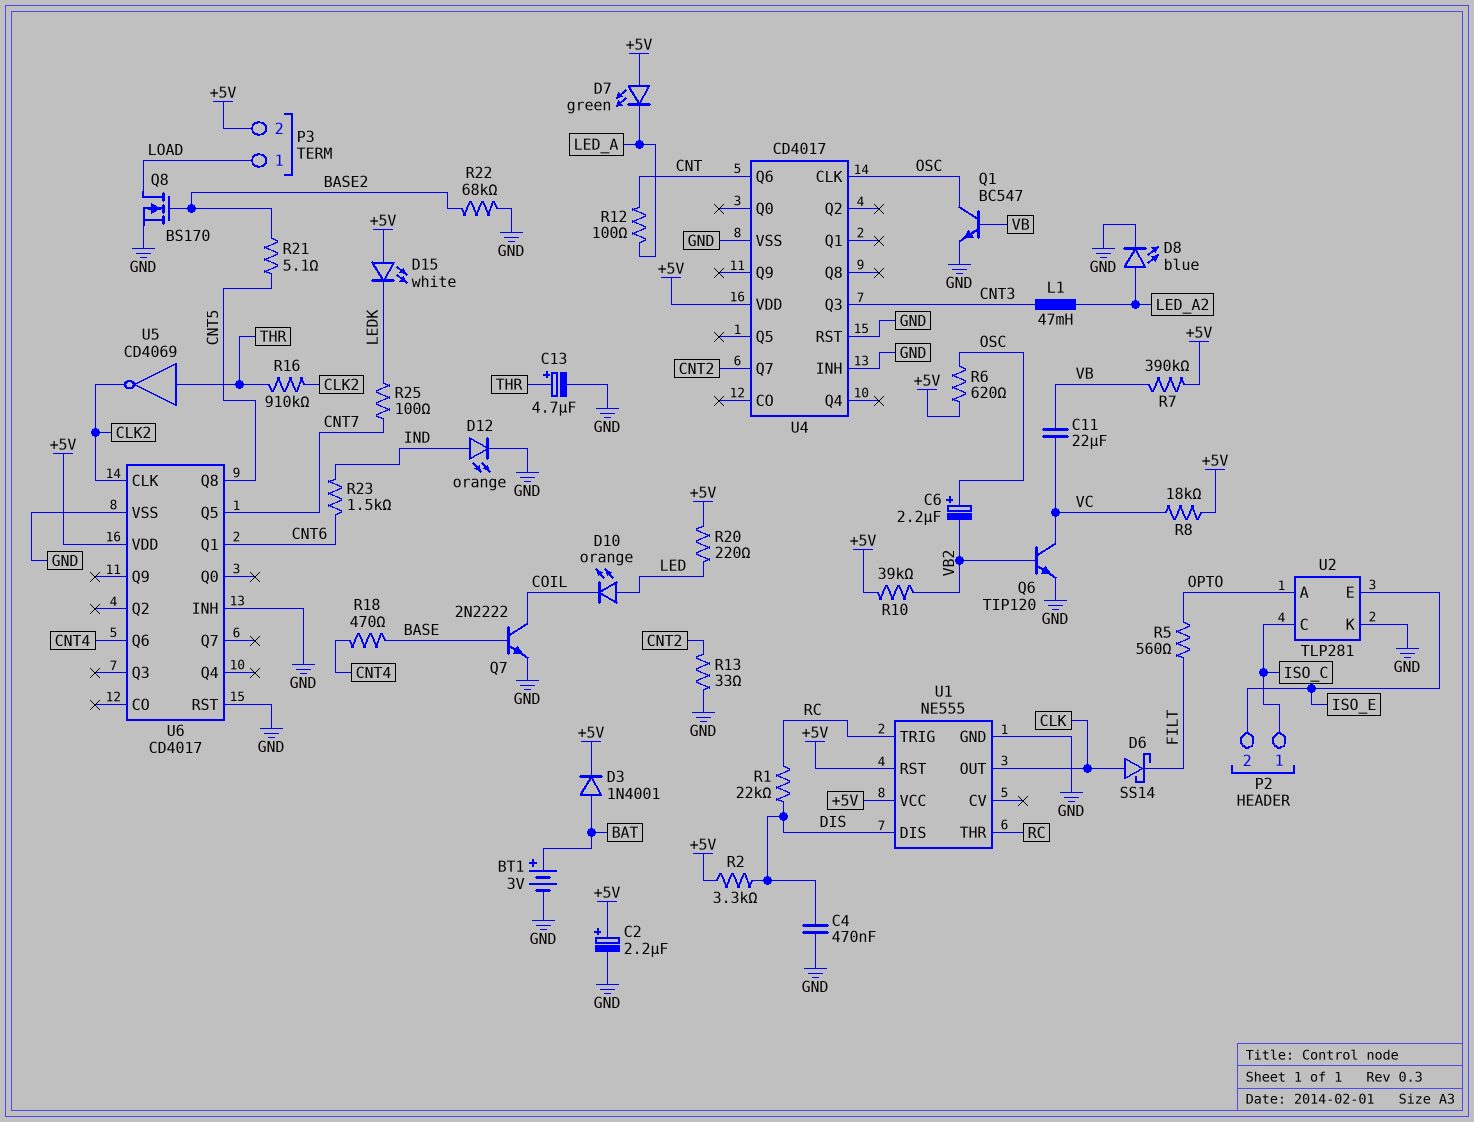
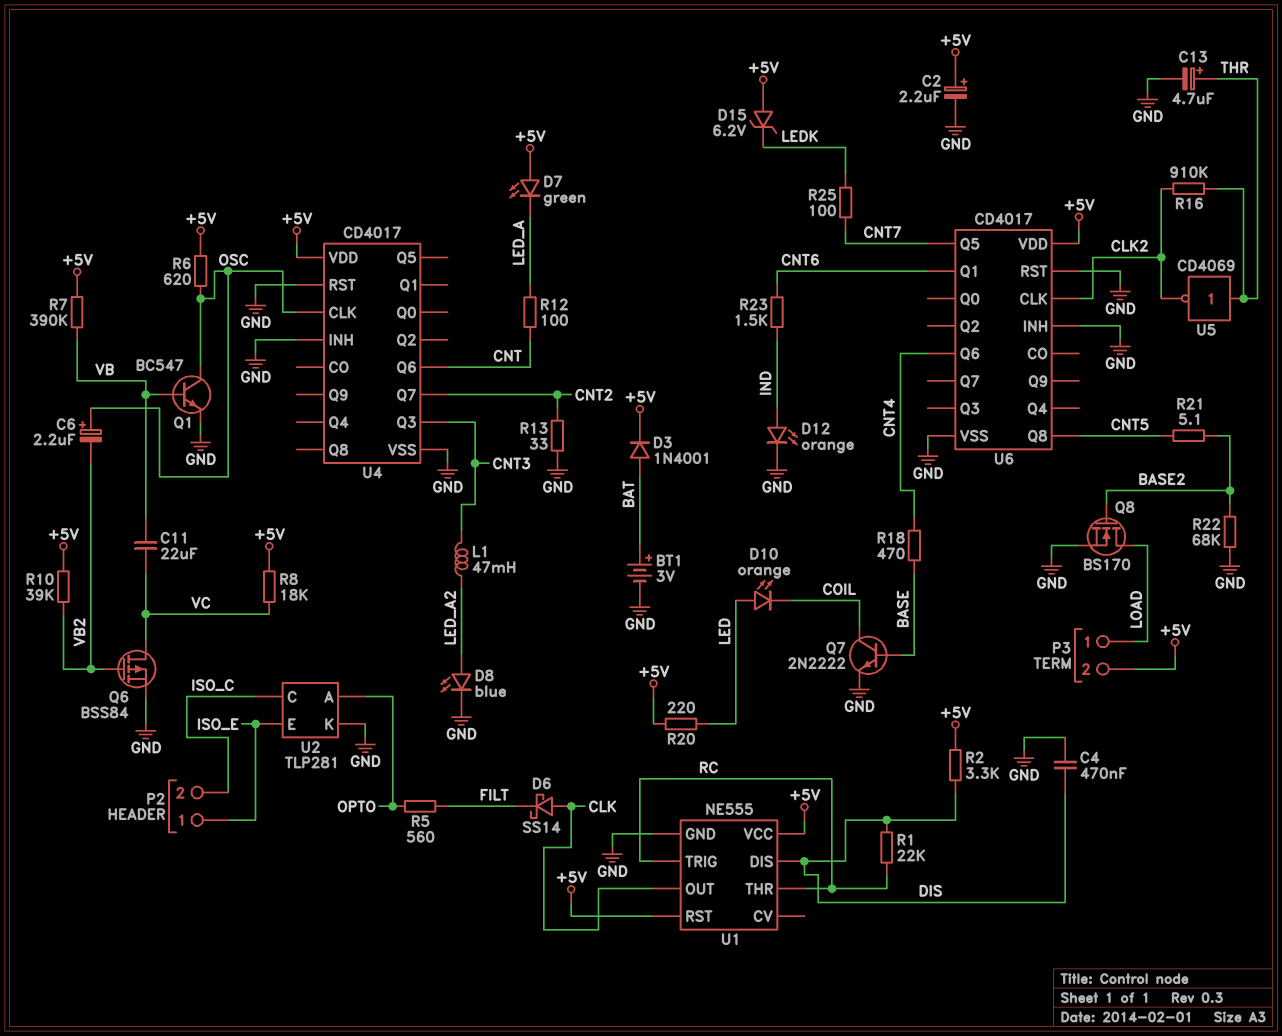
D15: LED white (A +5V, K LEDK) -> zener 6.2V (A +5V, K LEDK)
P2 pin 1: ISO_C -> ISO_E
P2 pin 2: ISO_E -> ISO_C
Q6: NPN TIP120 (B VB2, C VC, E GND) -> PMOS BSS84 (G VB2, D VC, S GND)

